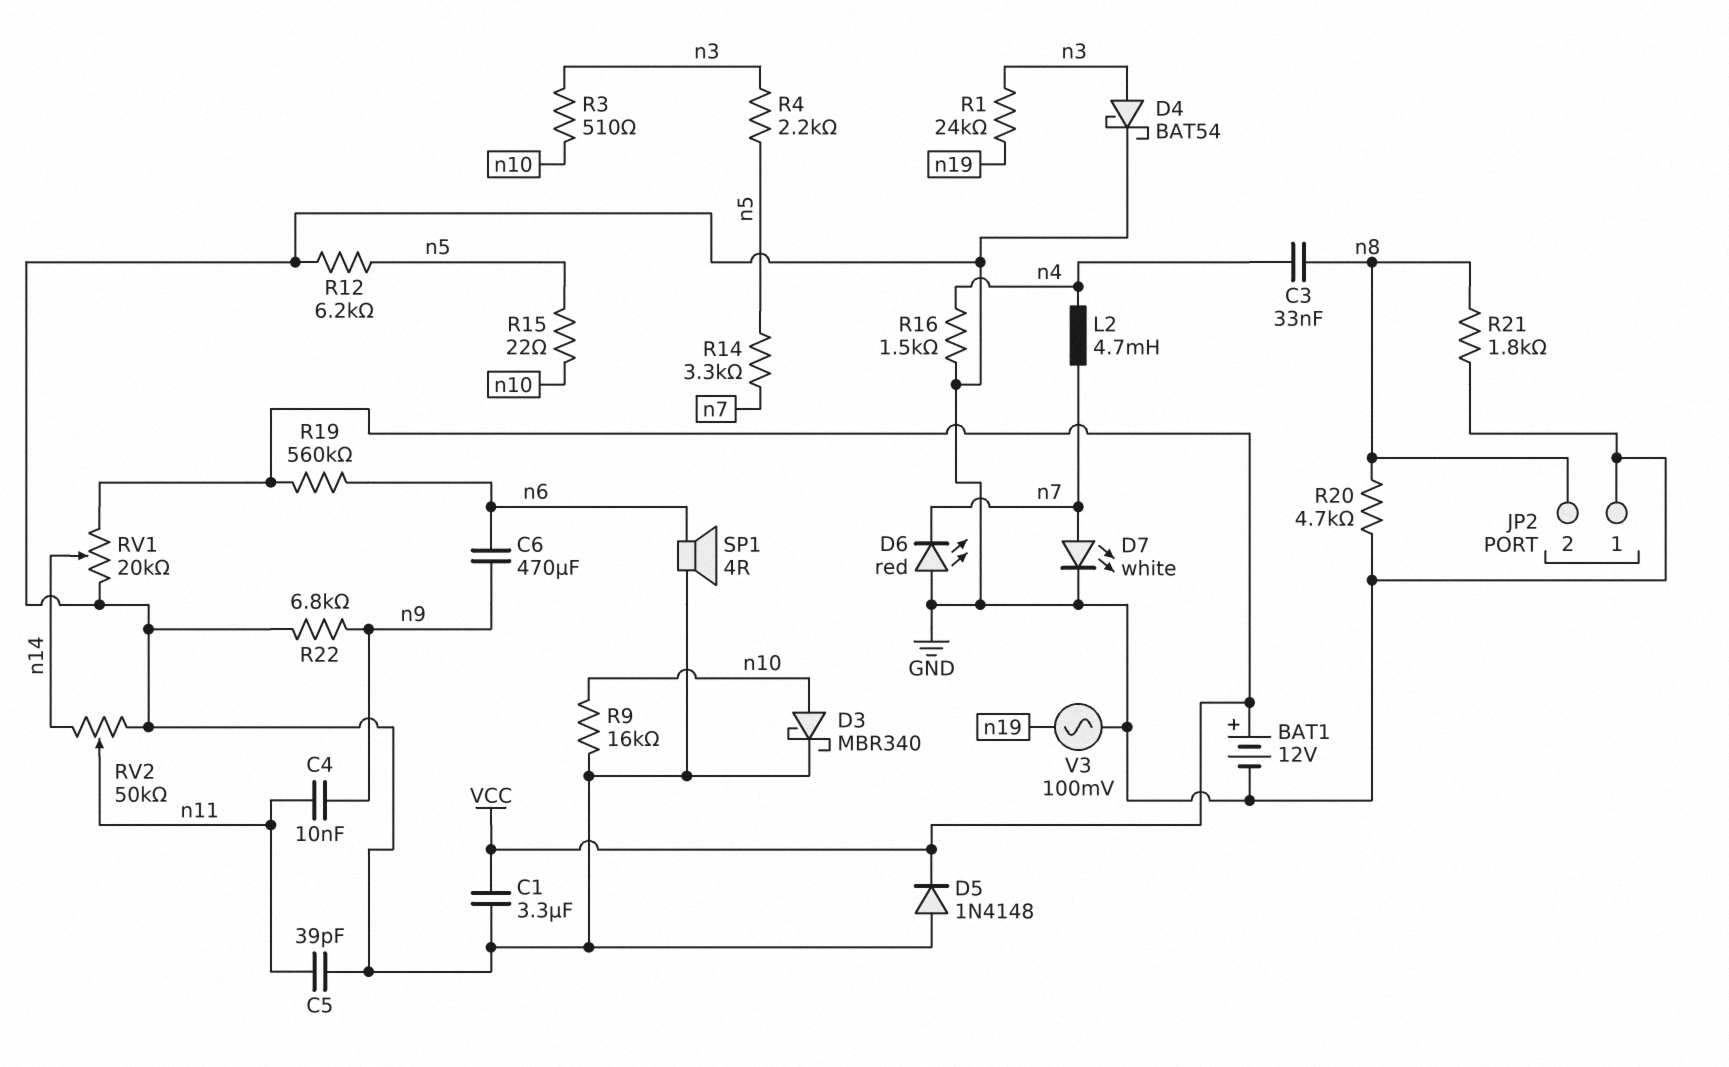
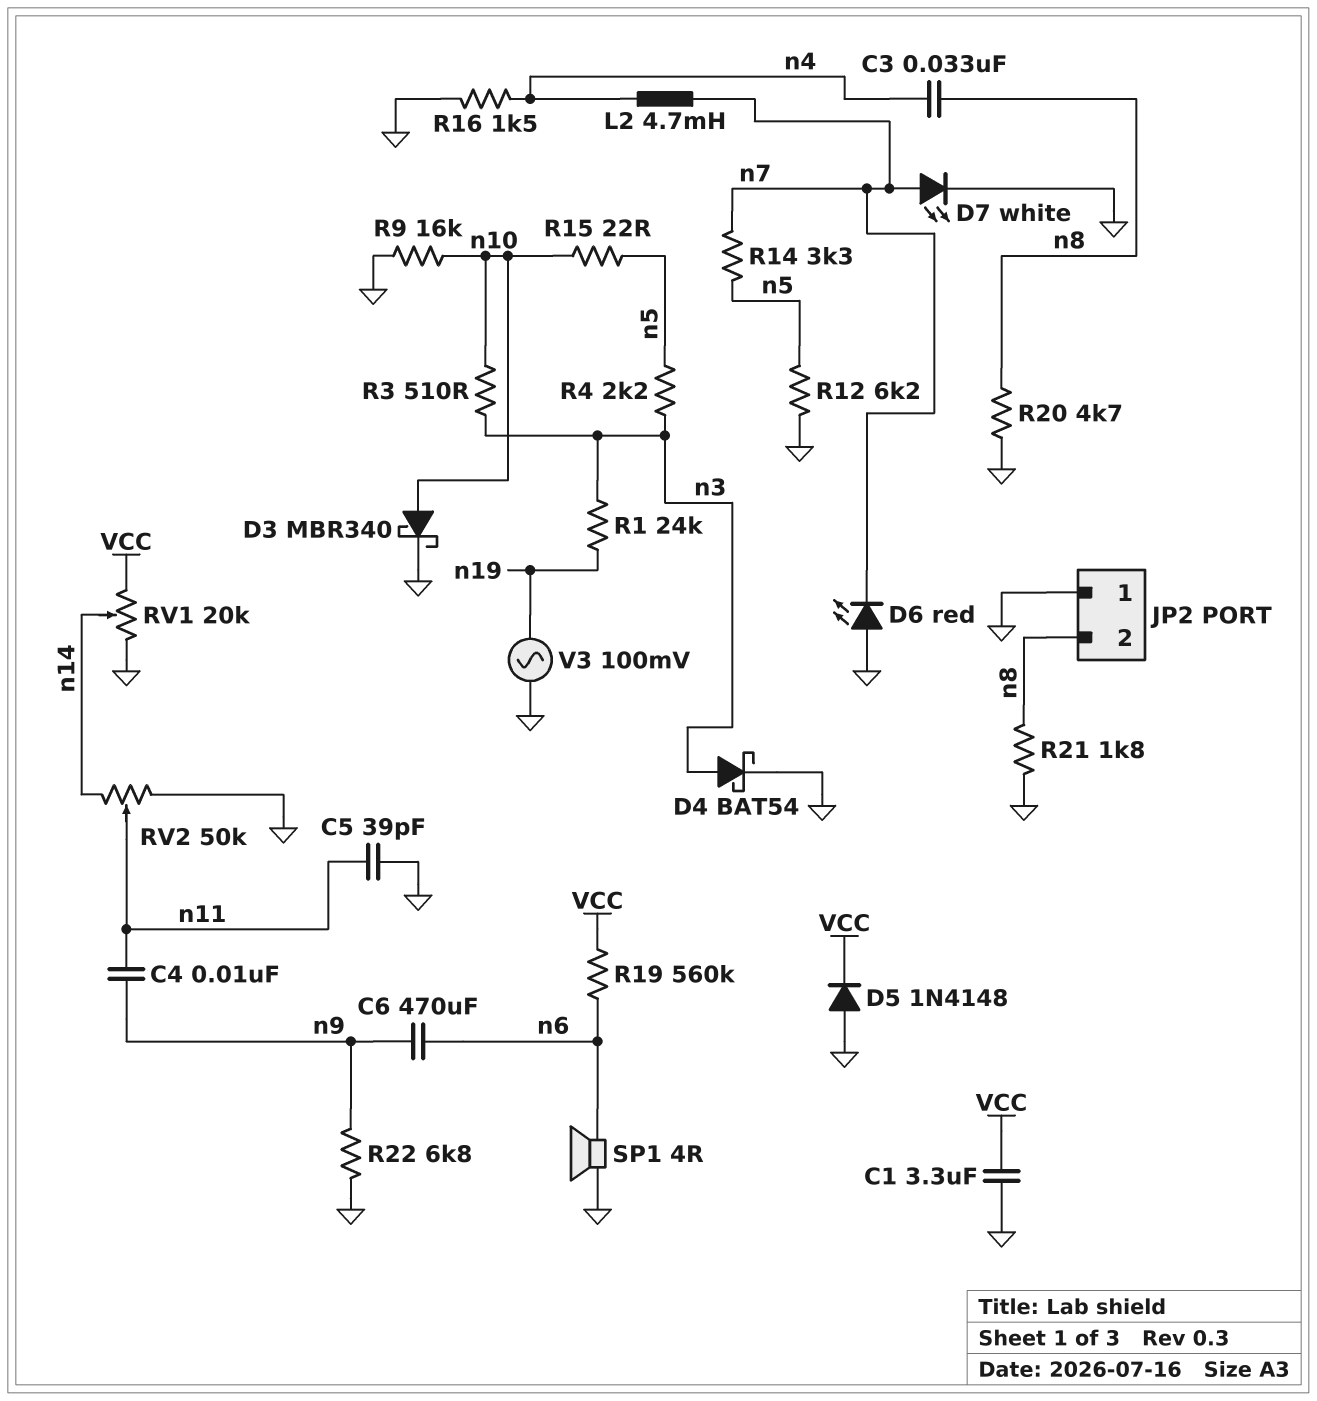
BAT1: 12V (plus VCC, minus GND) -> none

